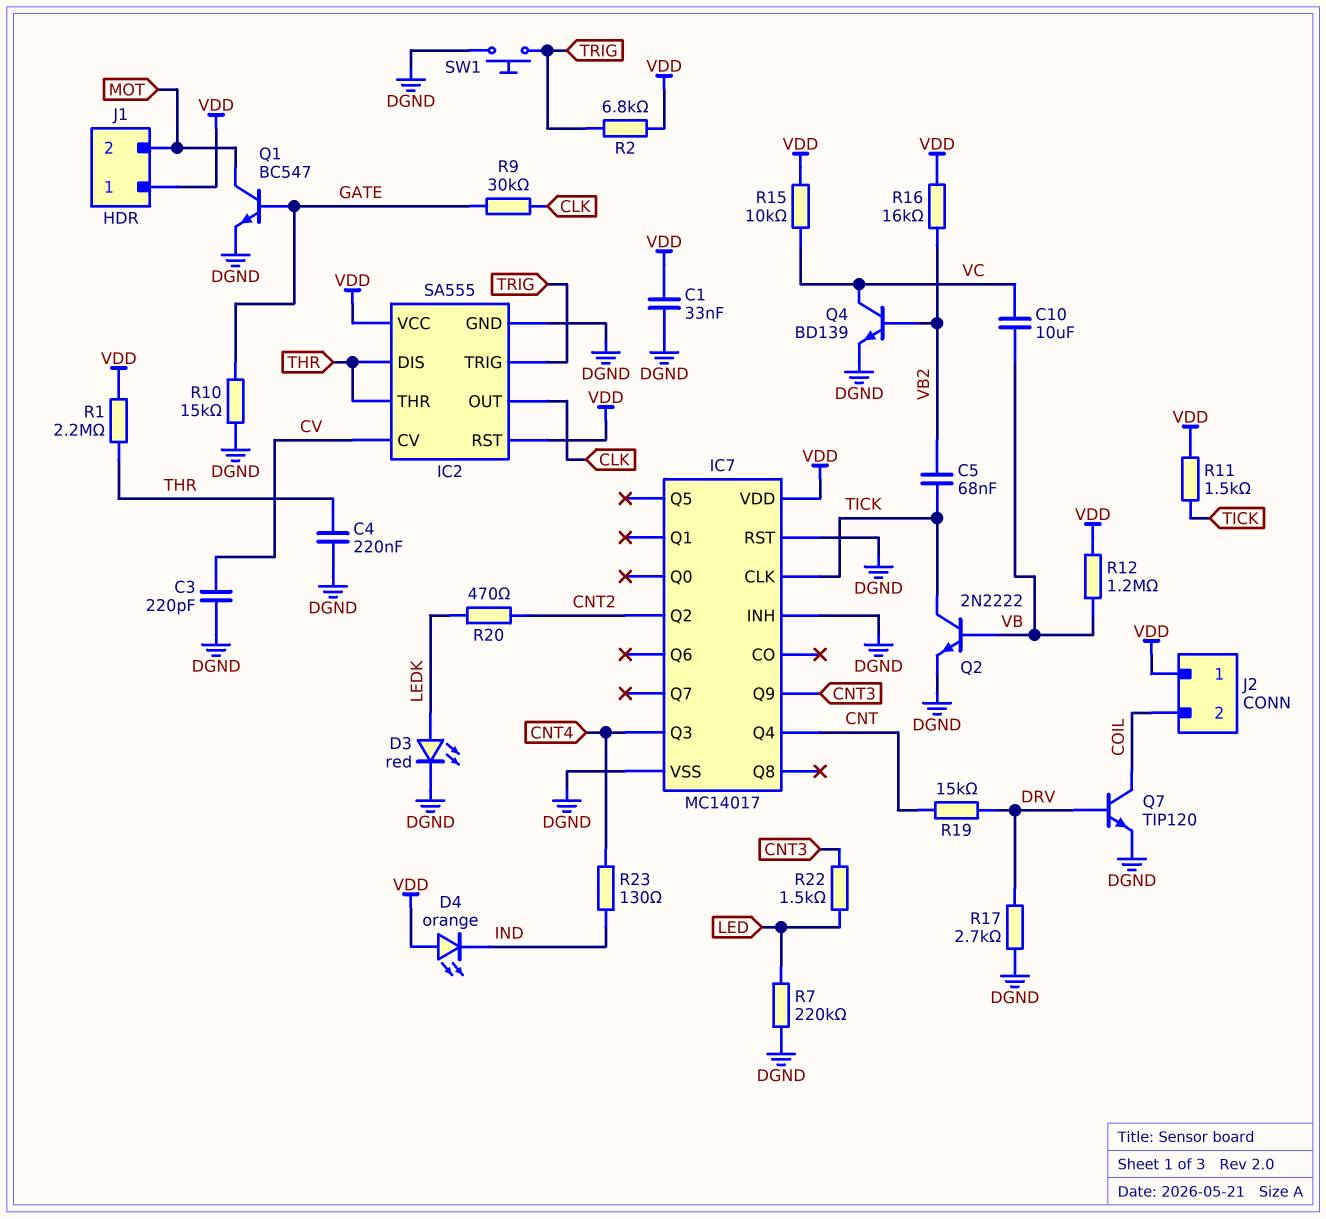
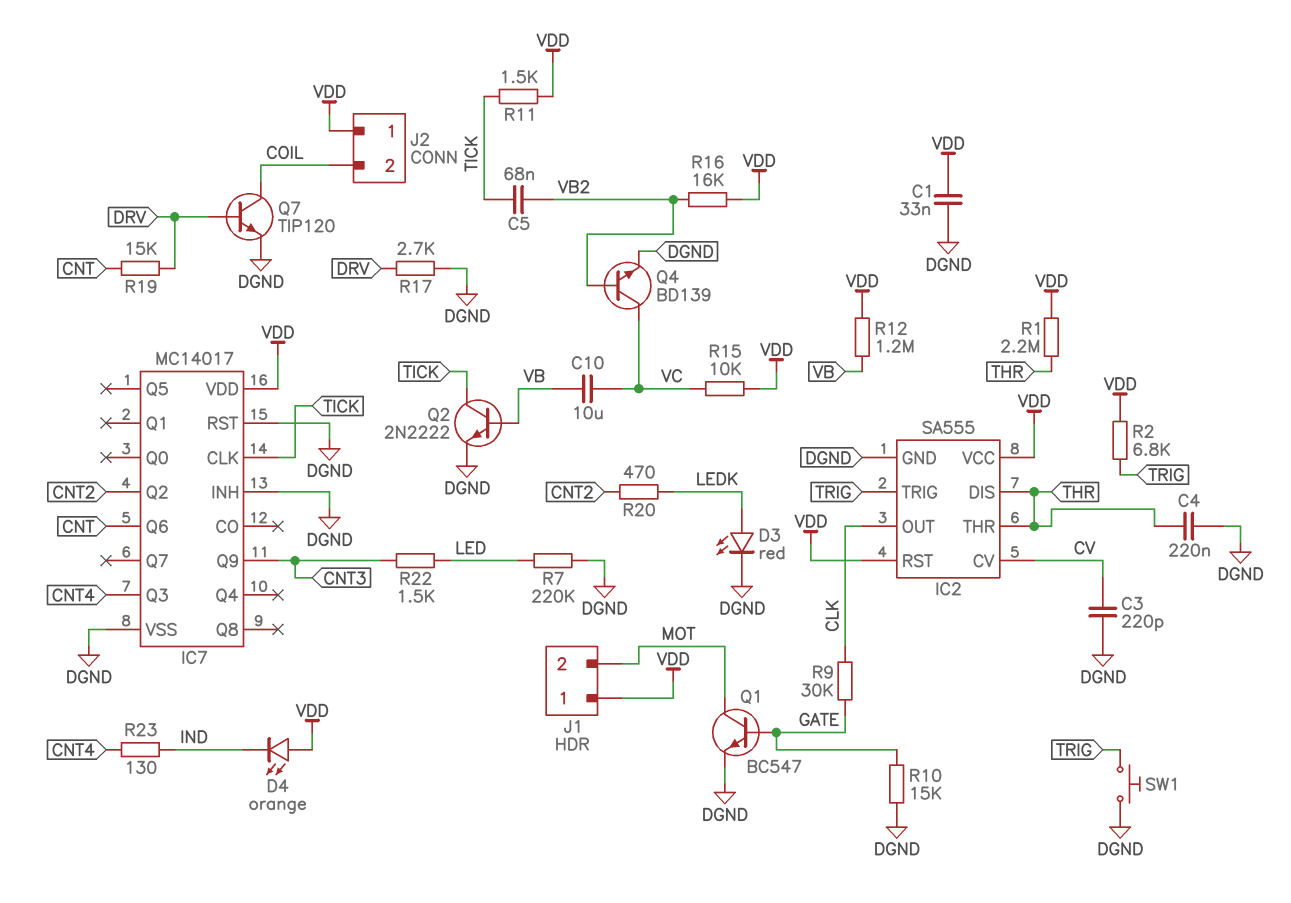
IC7 pin Q4: CNT -> none
IC7 pin Q6: none -> CNT

